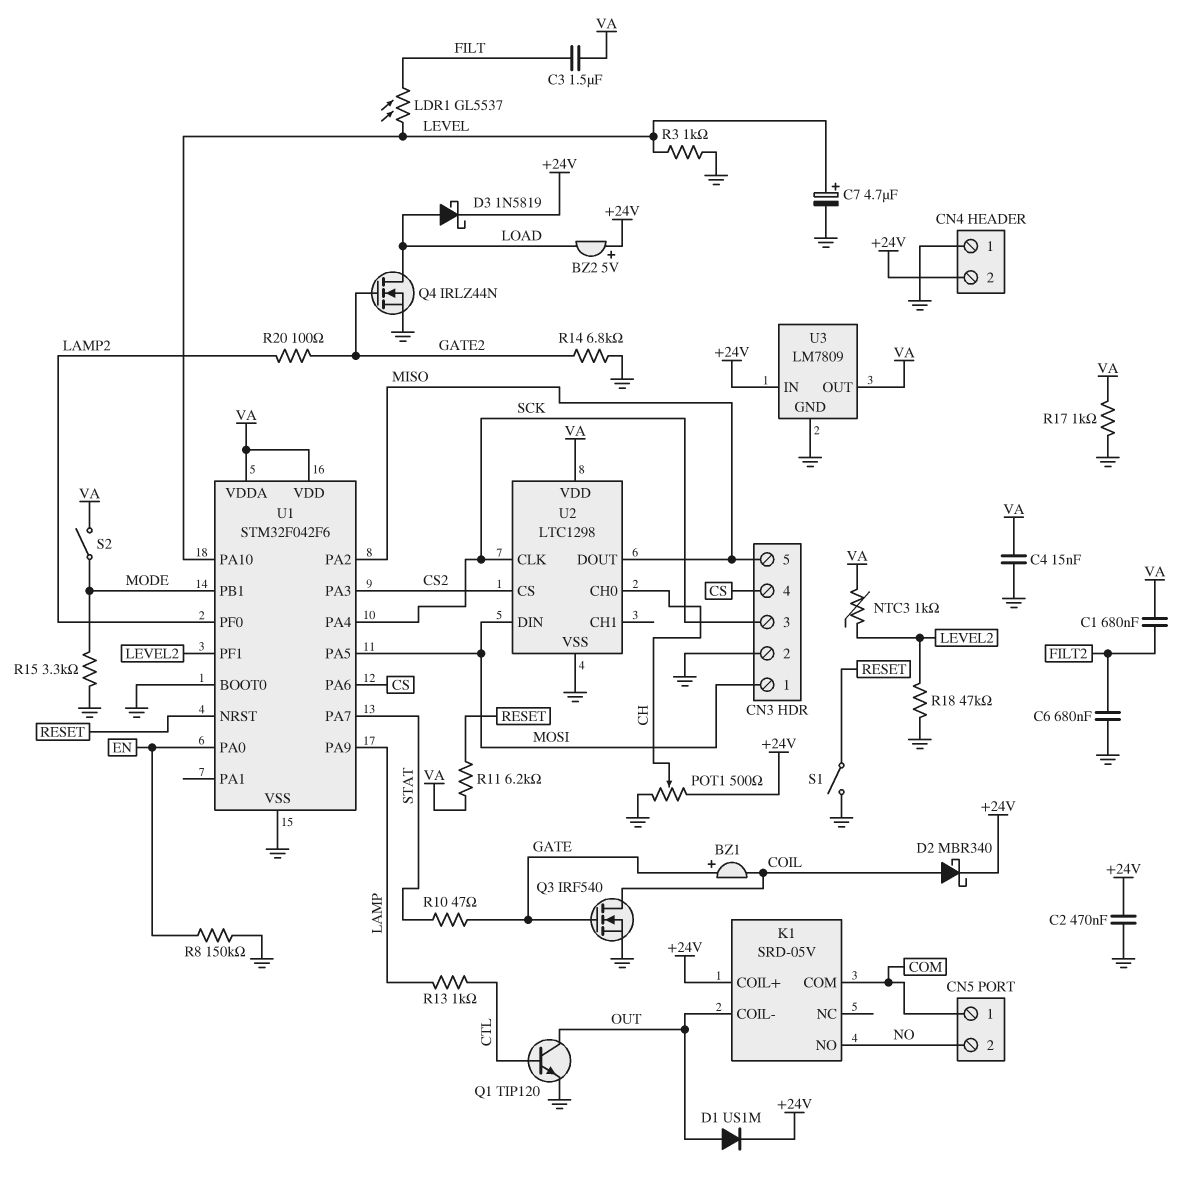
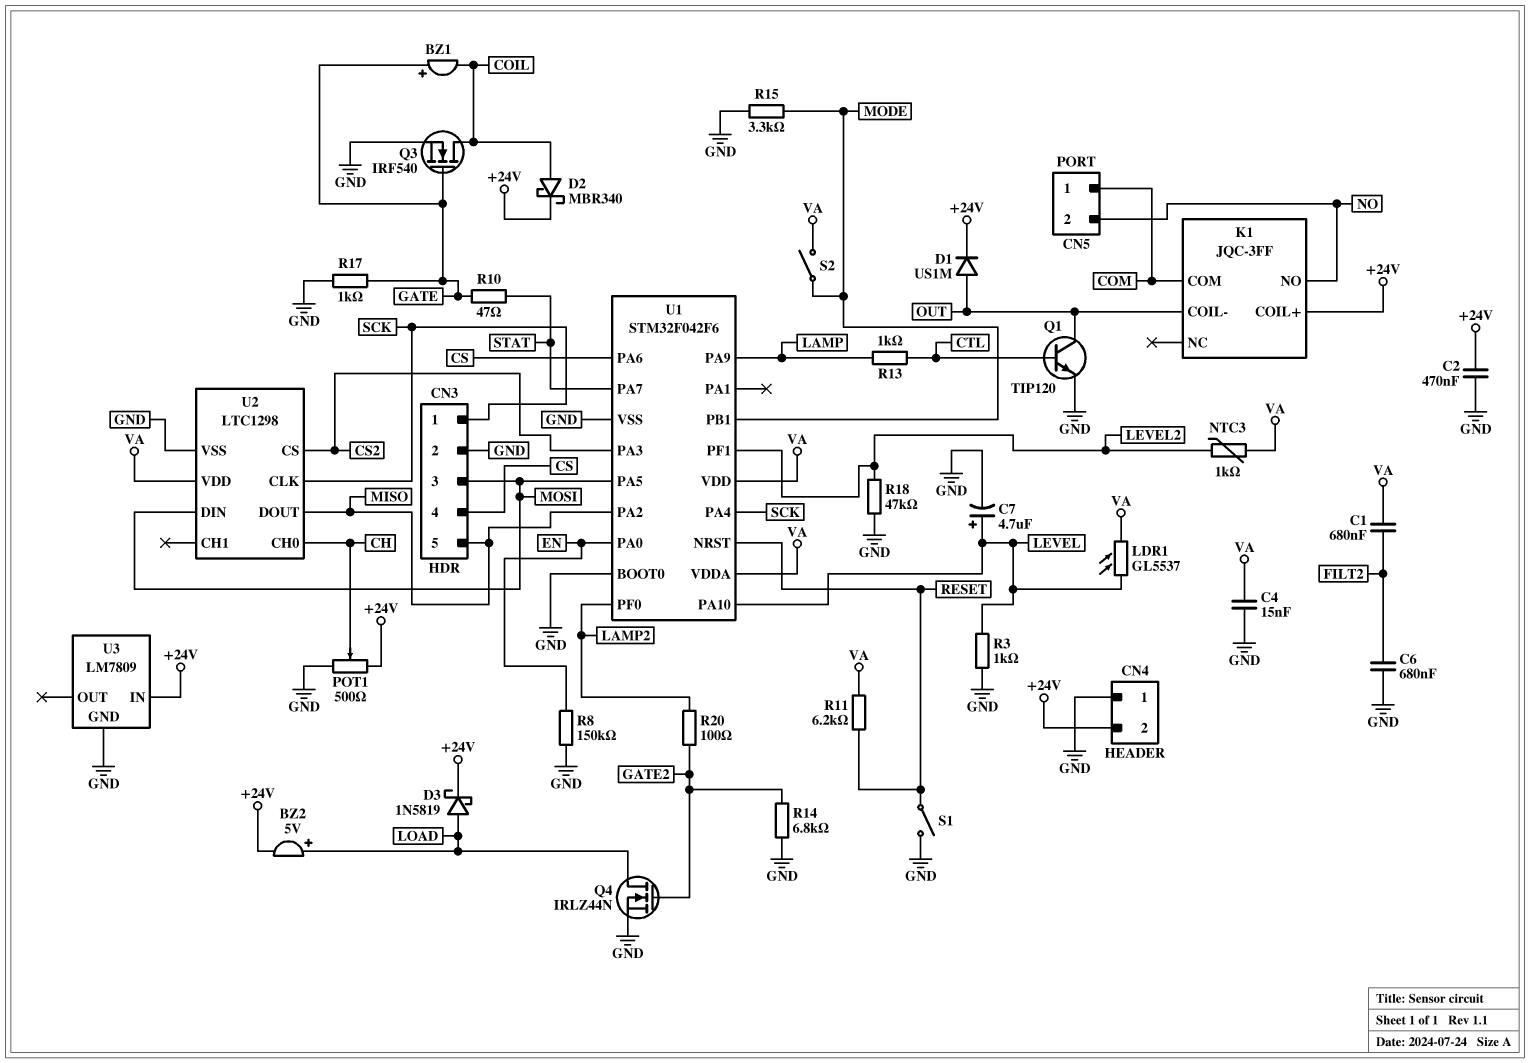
BZ2: buzzer 5V (plus +24V, minus LOAD) -> buzzer 5V (plus LOAD, minus +24V)
C3: 1.5uF (FILT, VA) -> none
CN3 pin 1: MOSI -> SCK
CN3 pin 3: SCK -> MOSI
K1: SRD-05V -> JQC-3FF
LDR1: GL5537 (FILT, LEVEL) -> GL5537 (LEVEL, VA)
R17: 1k (GND, VA) -> 1k (GATE, GND)
U3 pin OUT: VA -> none

